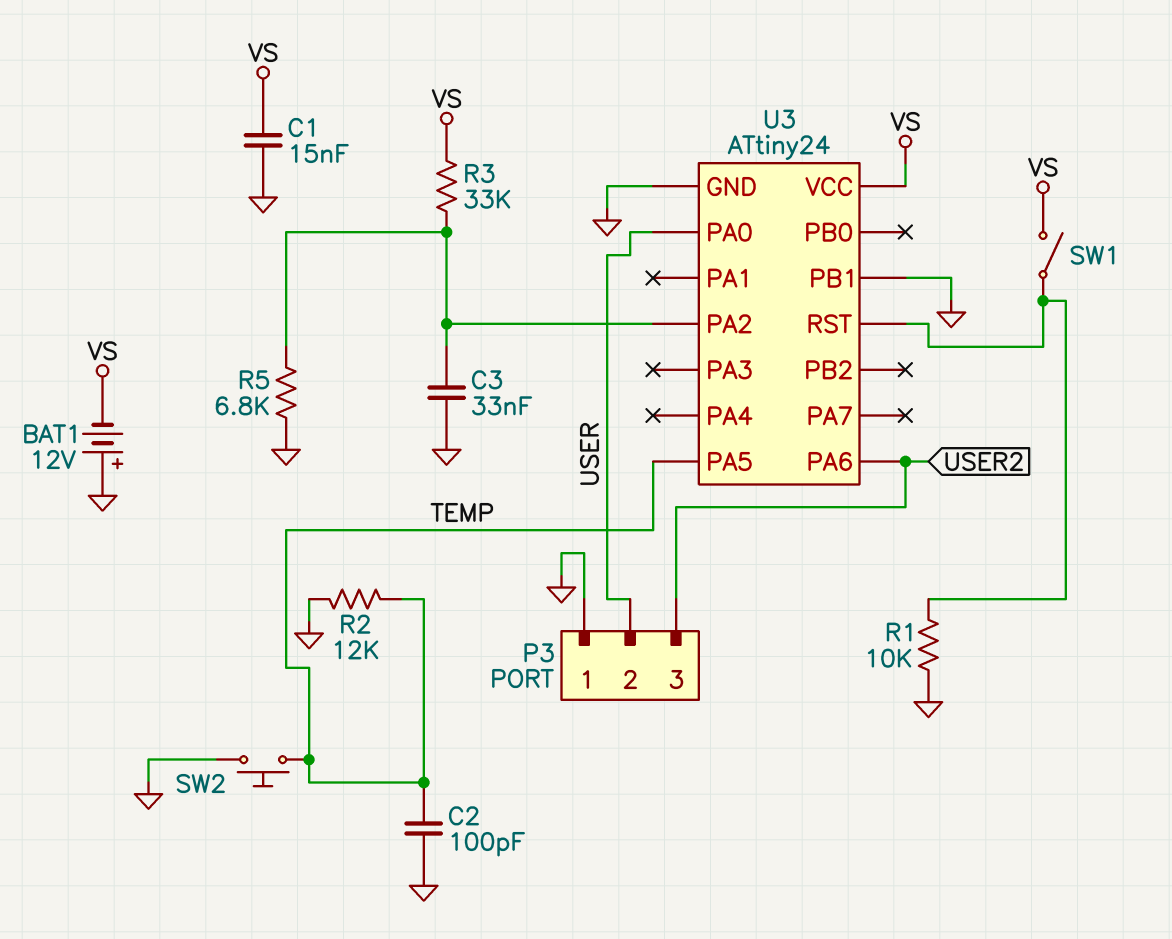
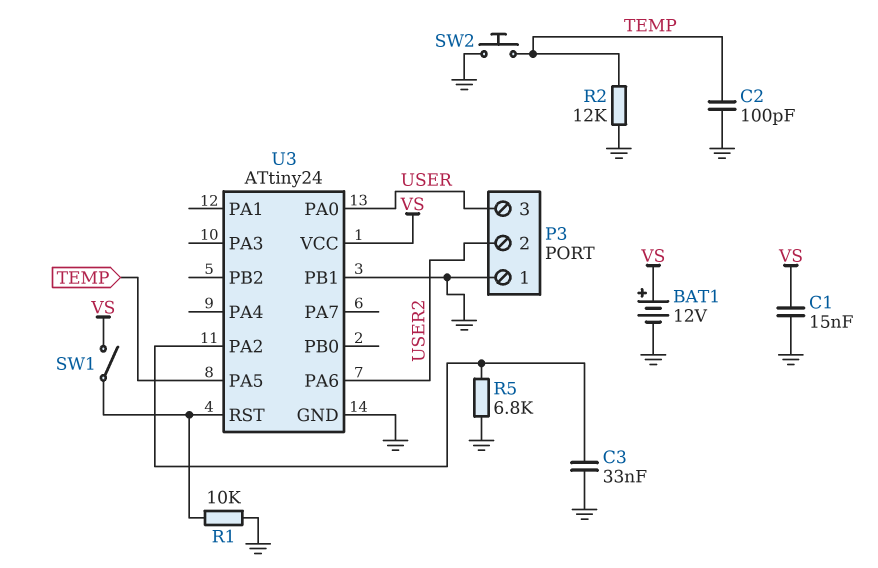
BAT1: 12V (plus GND, minus VS) -> 12V (plus VS, minus GND)
P3 pin 2: USER -> USER2
P3 pin 3: USER2 -> USER
R3: 33k (U3/PA2, VS) -> none

